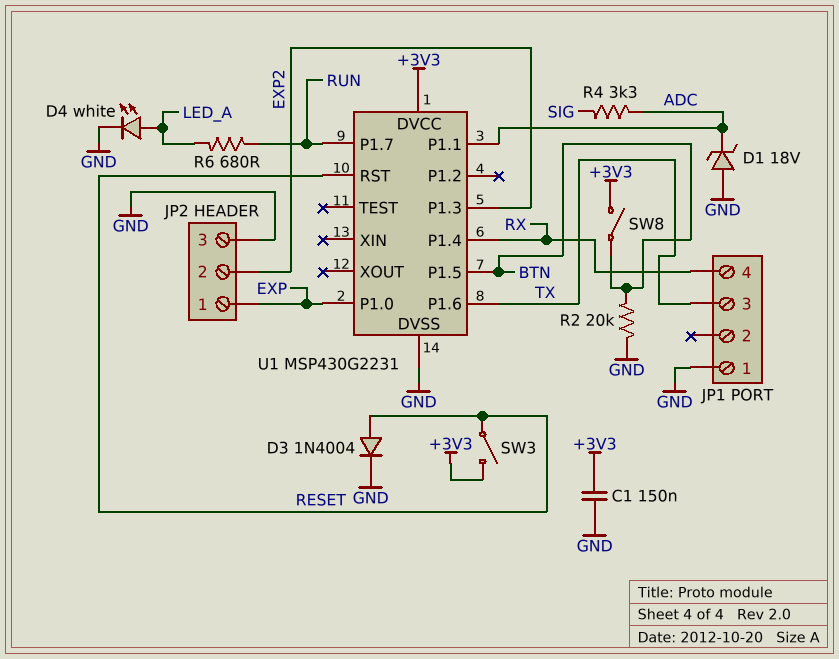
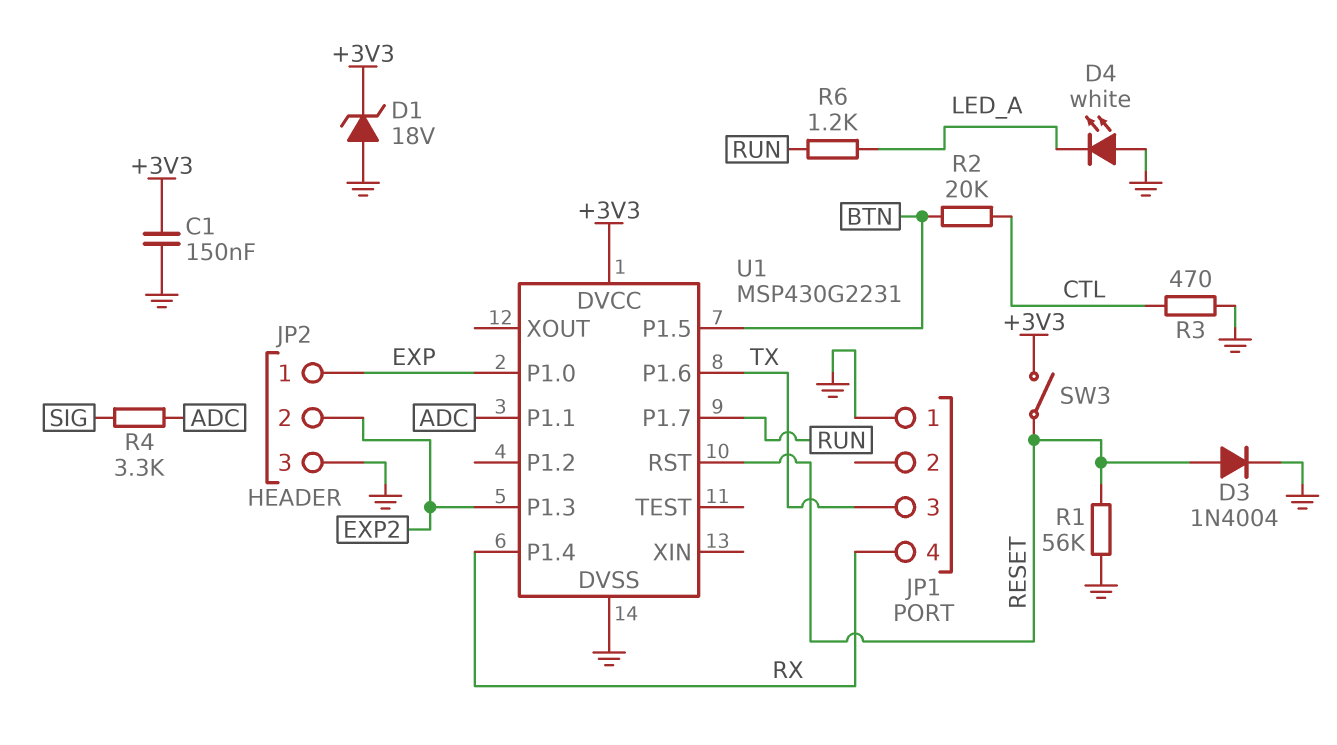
D1: zener 18V (A GND, K ADC) -> zener 18V (A GND, K +3V3)
D4: LED white (A LED_A, K GND) -> LED white (A GND, K LED_A)
R1: none -> 56k (GND, RESET)
R2: 20k (BTN, GND) -> 20k (BTN, CTL)
R3: none -> 470 (CTL, GND)
R6: 680 (LED_A, RUN) -> 1.2k (LED_A, RUN)
SW8: switch (+3V3, BTN) -> none

